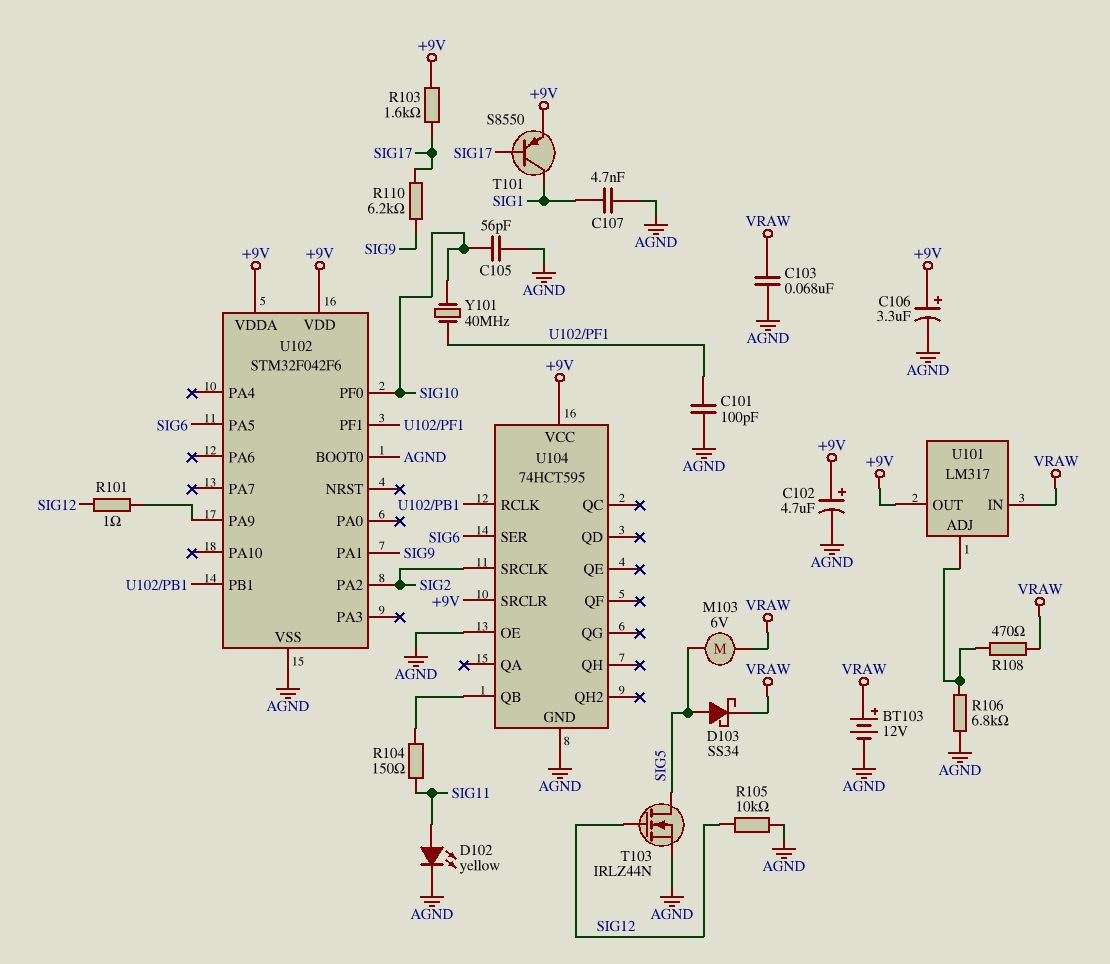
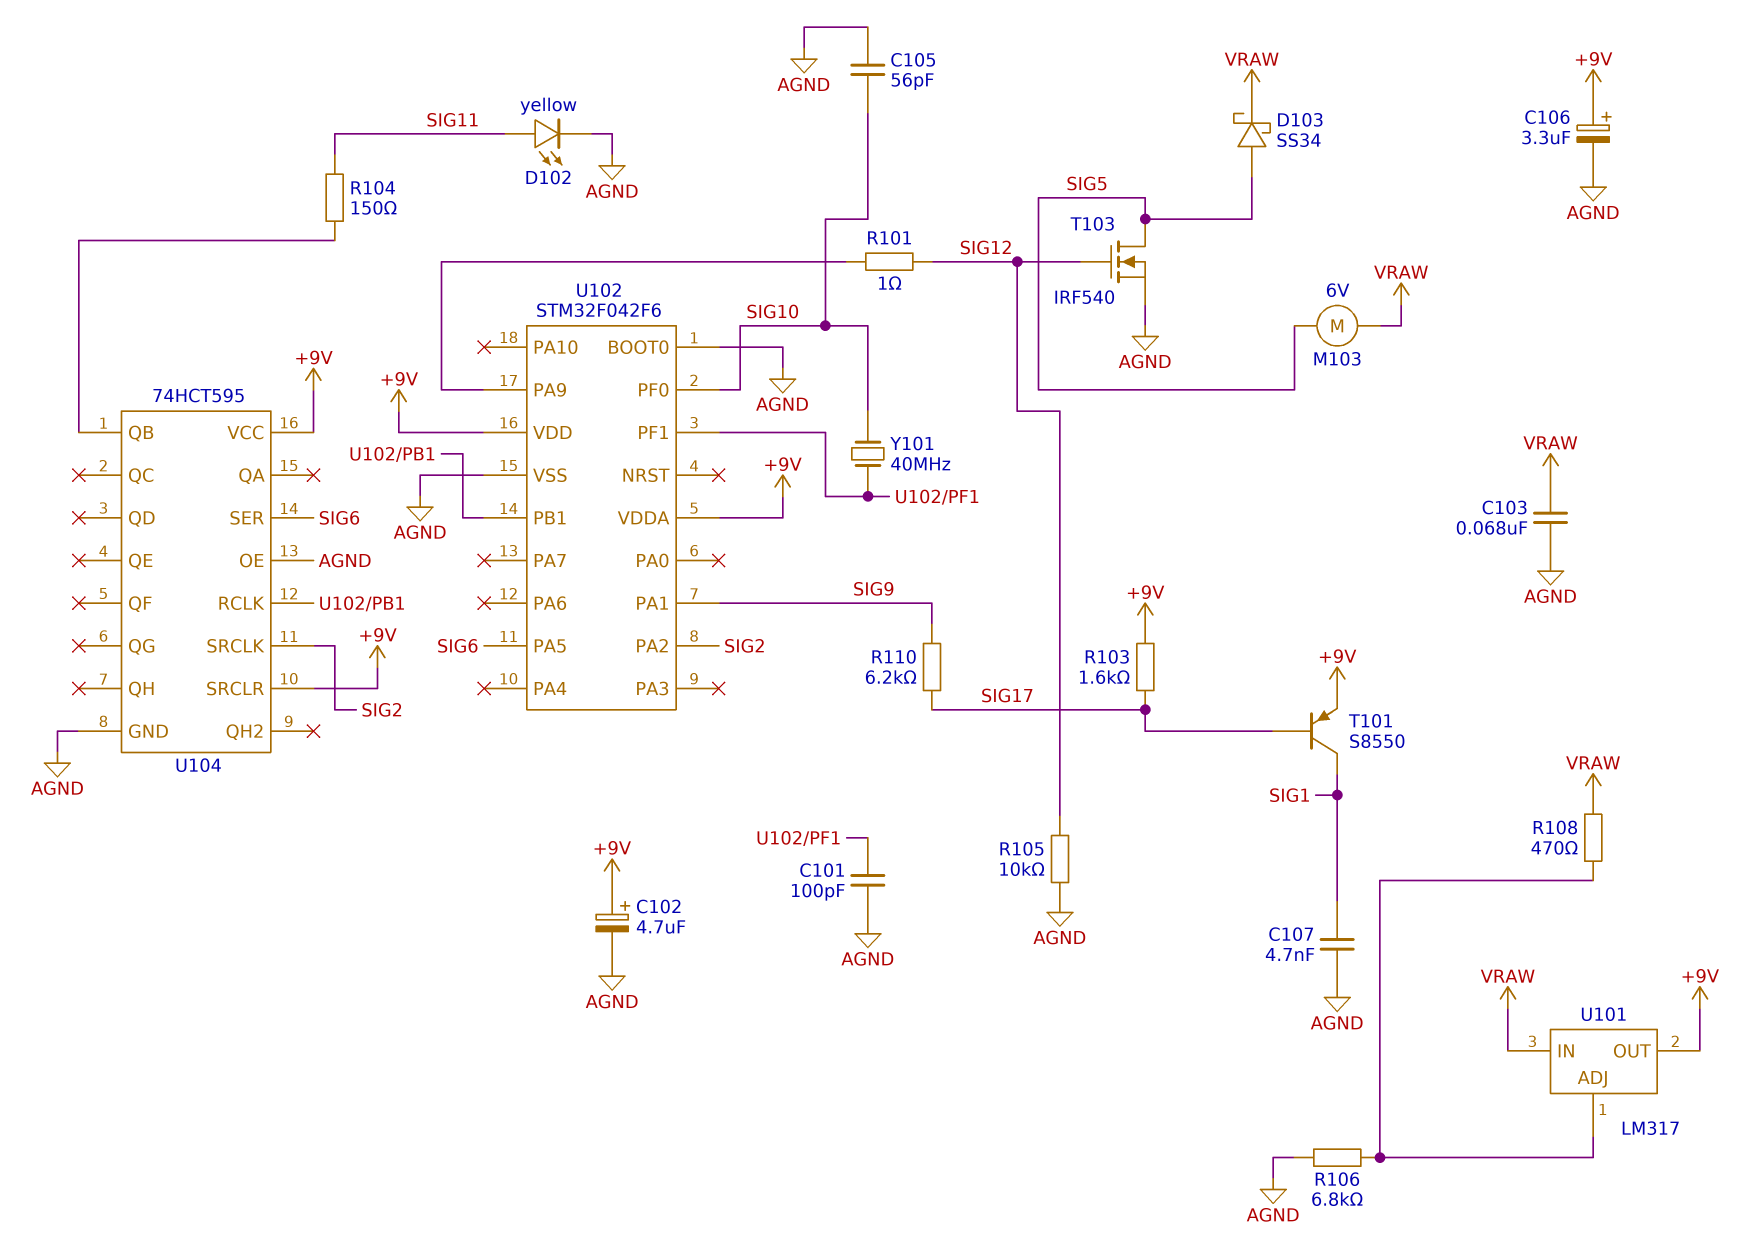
BT103: 12V (plus VRAW, minus AGND) -> none
T103: NMOS IRLZ44N (G SIG12, D SIG5, S AGND) -> NMOS IRF540 (G SIG12, D SIG5, S AGND)

